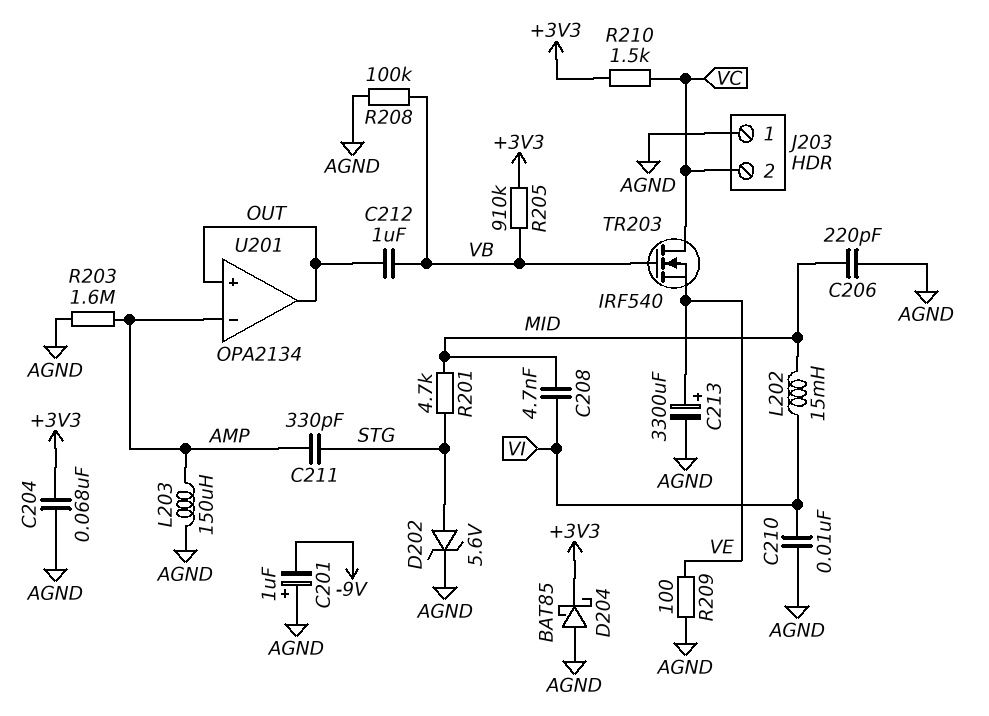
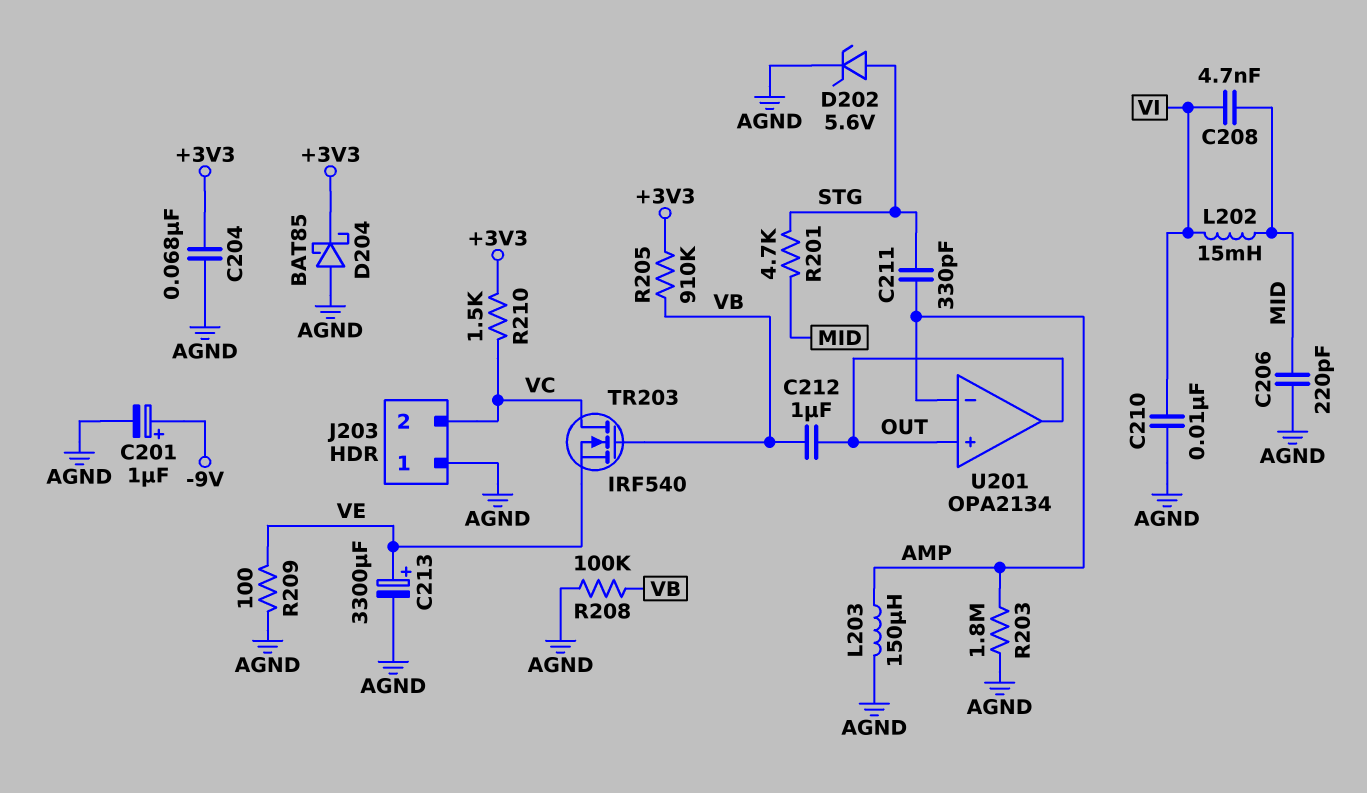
C201: 1uF (plus AGND, minus -9V) -> 1uF (plus -9V, minus AGND)
R203: 1.6M (AGND, AMP) -> 1.8M (AGND, AMP)

